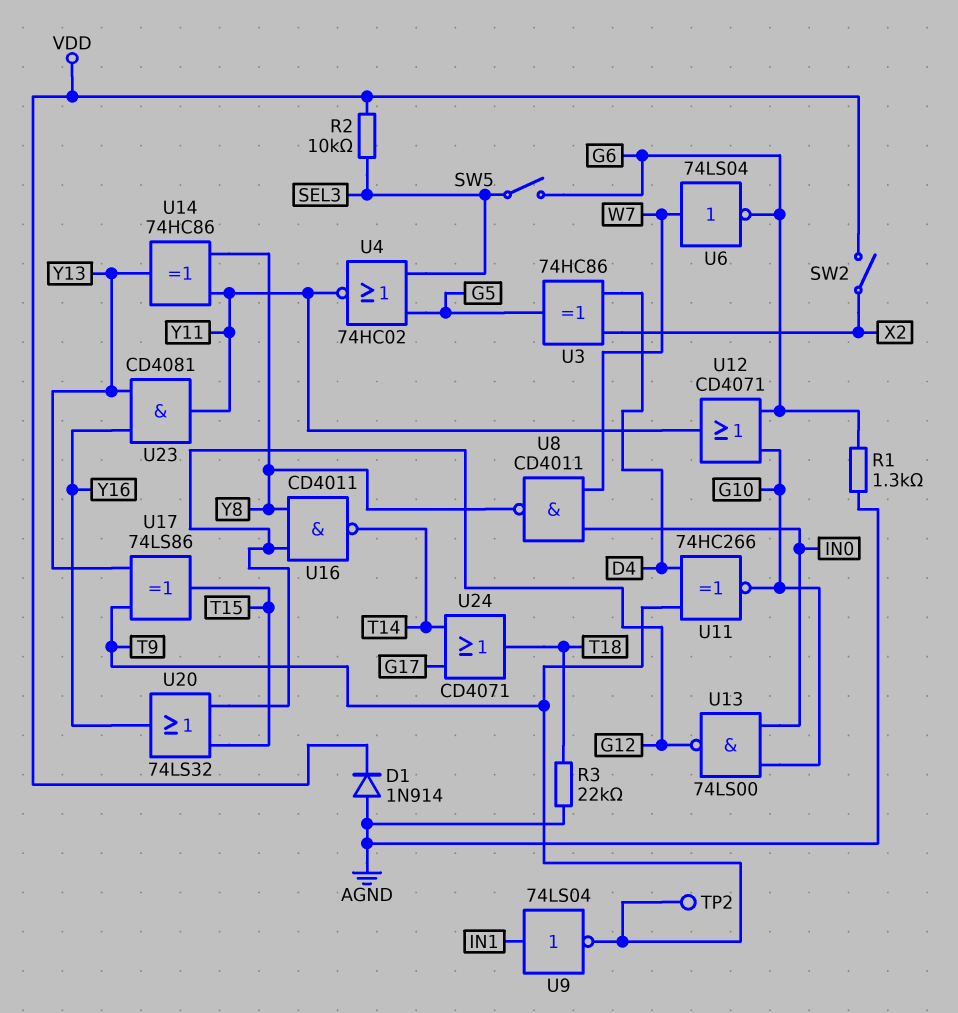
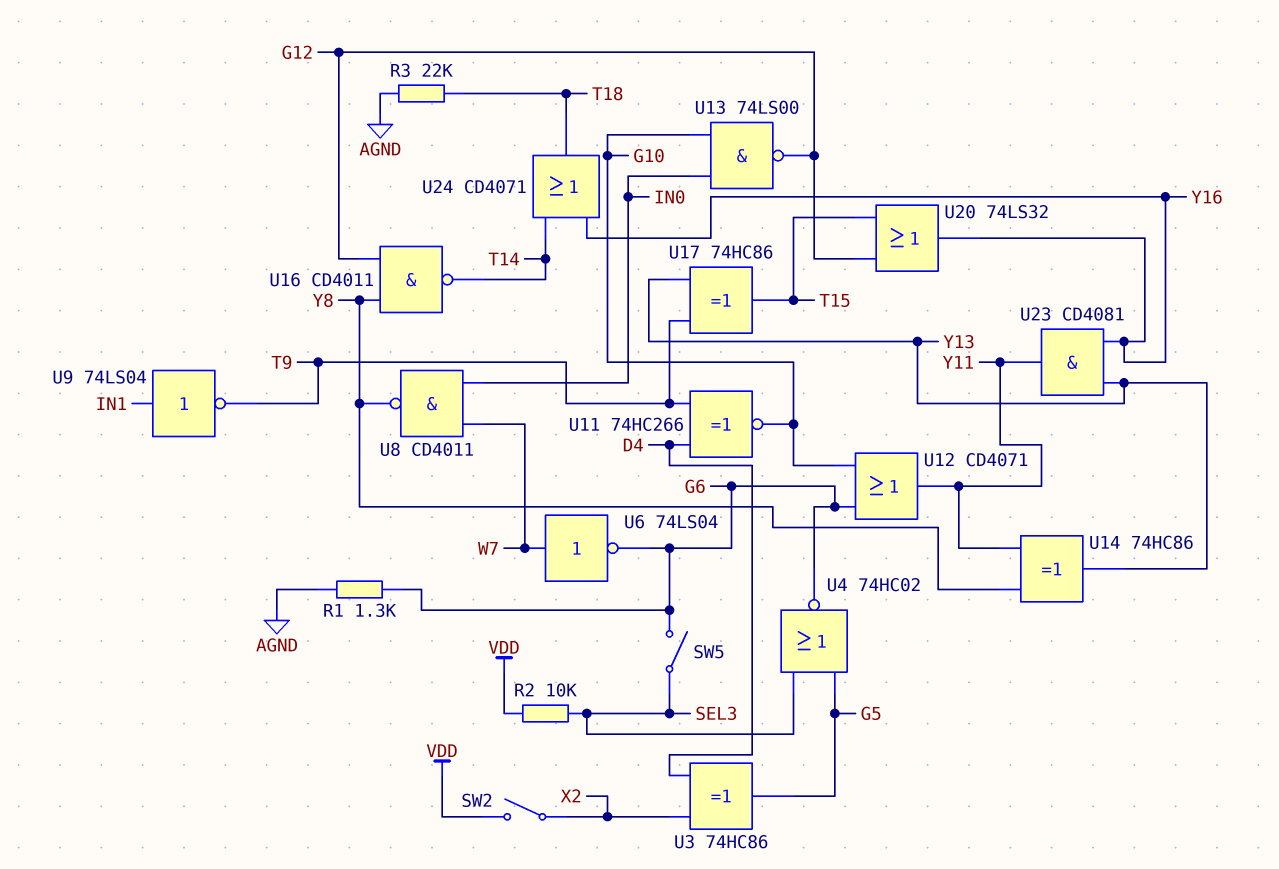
D1: diode 1N914 (A AGND, K VDD) -> none
TP2: test point (T9) -> none
U4: NOR 74HC02 (in G5, in SEL3, out Y11) -> NOR 74HC02 (in G5, in SEL3, out G6)
U17: XOR 74LS86 (in T9, in Y13, out T15) -> XOR 74HC86 (in T9, in Y13, out T15)
U24: OR CD4071 (in G17, in T14, out T18) -> OR CD4071 (in T14, in Y16, out T18)

